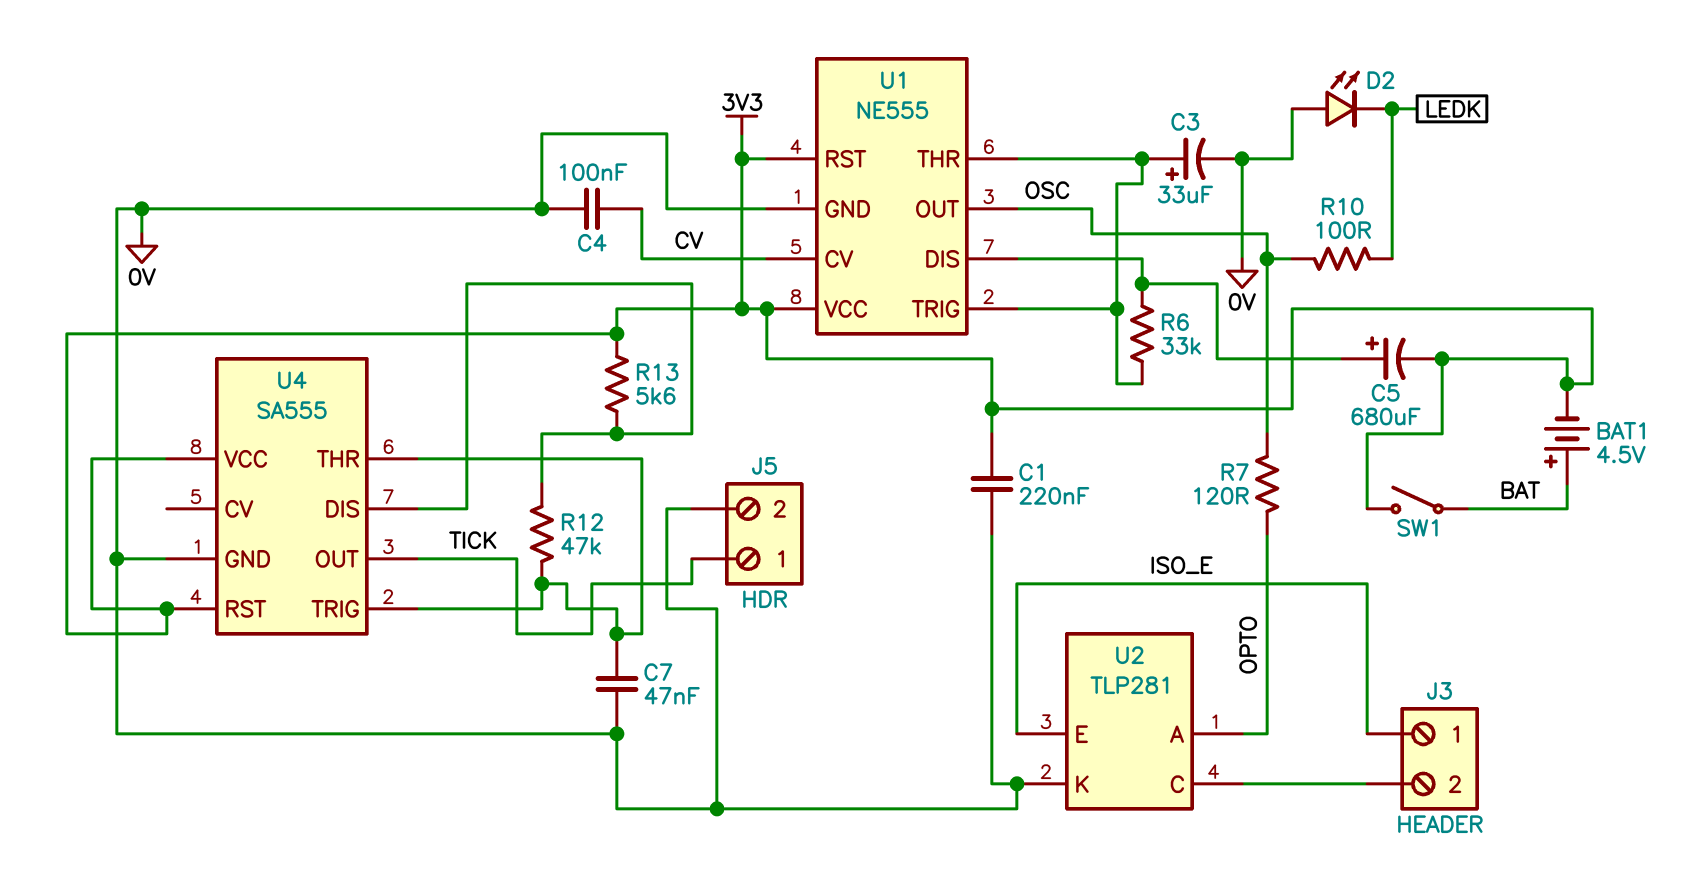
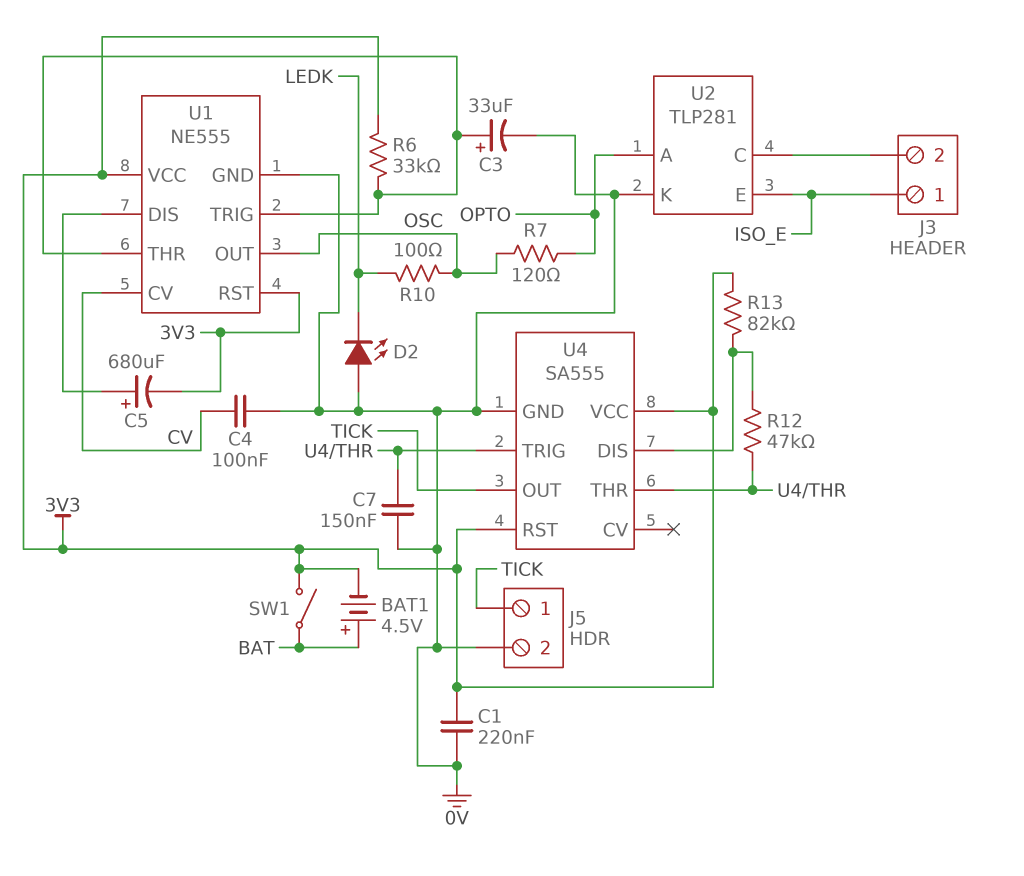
C7: 47nF (0V, U4/THR) -> 150nF (0V, U4/THR)
R6: 33k (U1/DIS, U1/THR) -> 33k (3V3, U1/THR)
R13: 5.6k (3V3, U4/DIS) -> 82k (3V3, U4/DIS)

